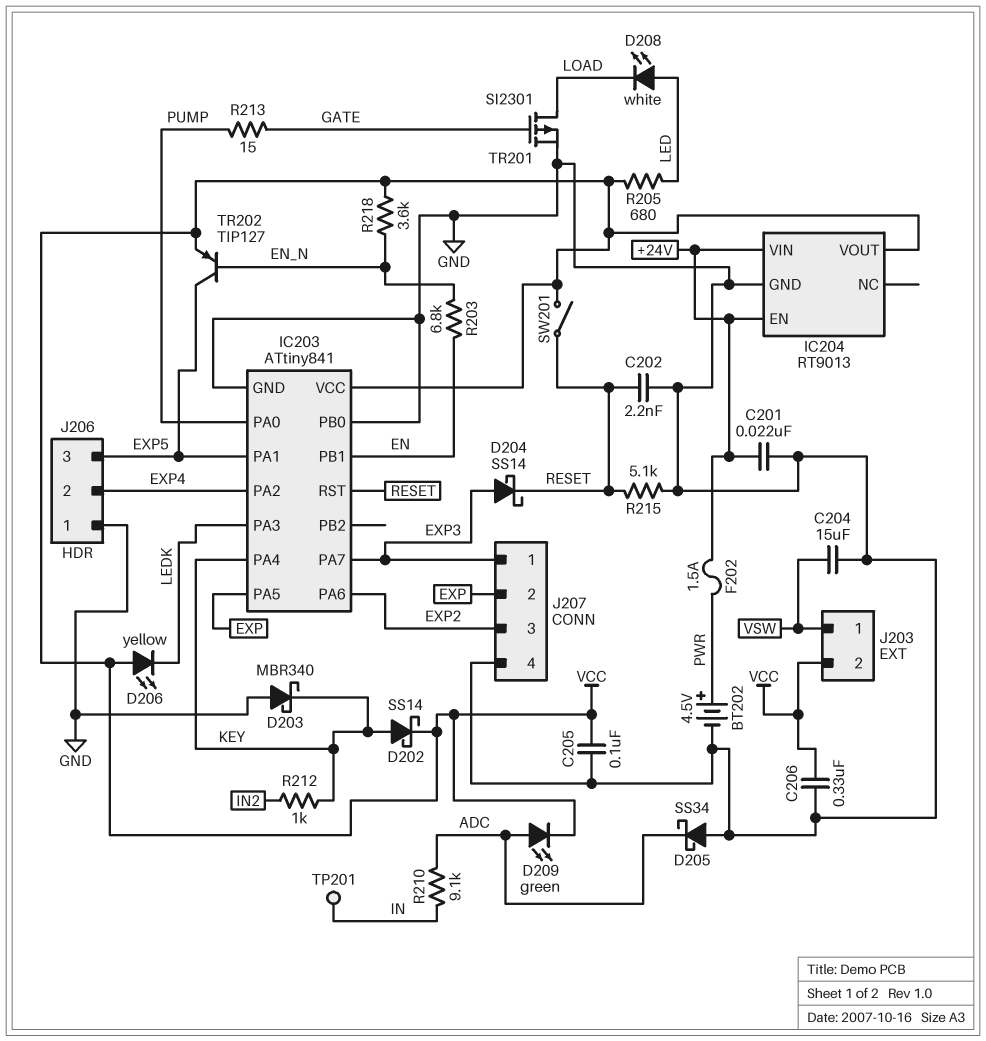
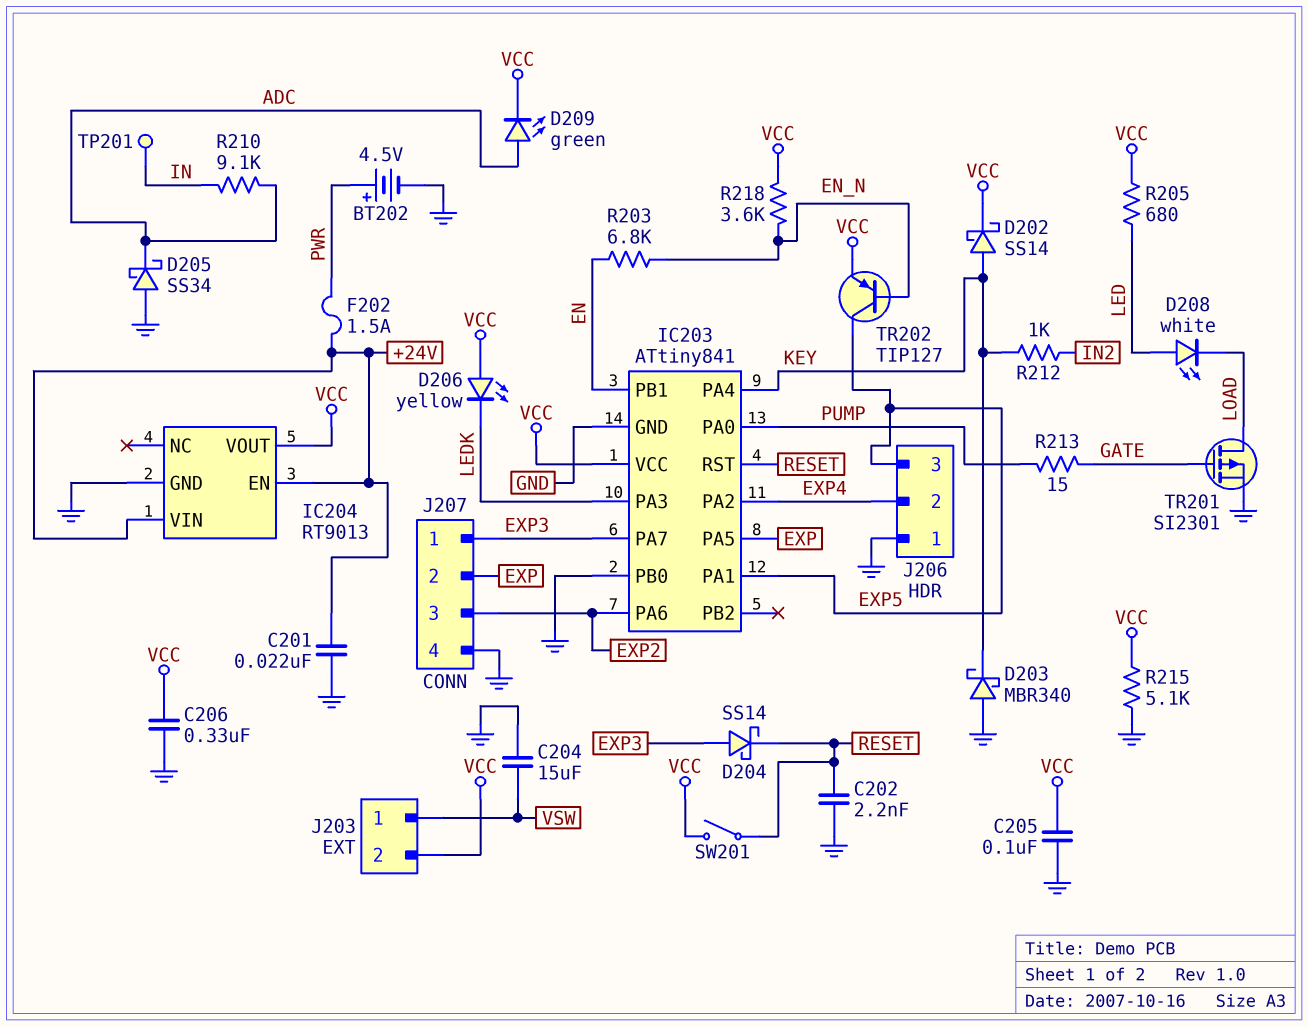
R215: 5.1k (GND, RESET) -> 5.1k (GND, VCC)

